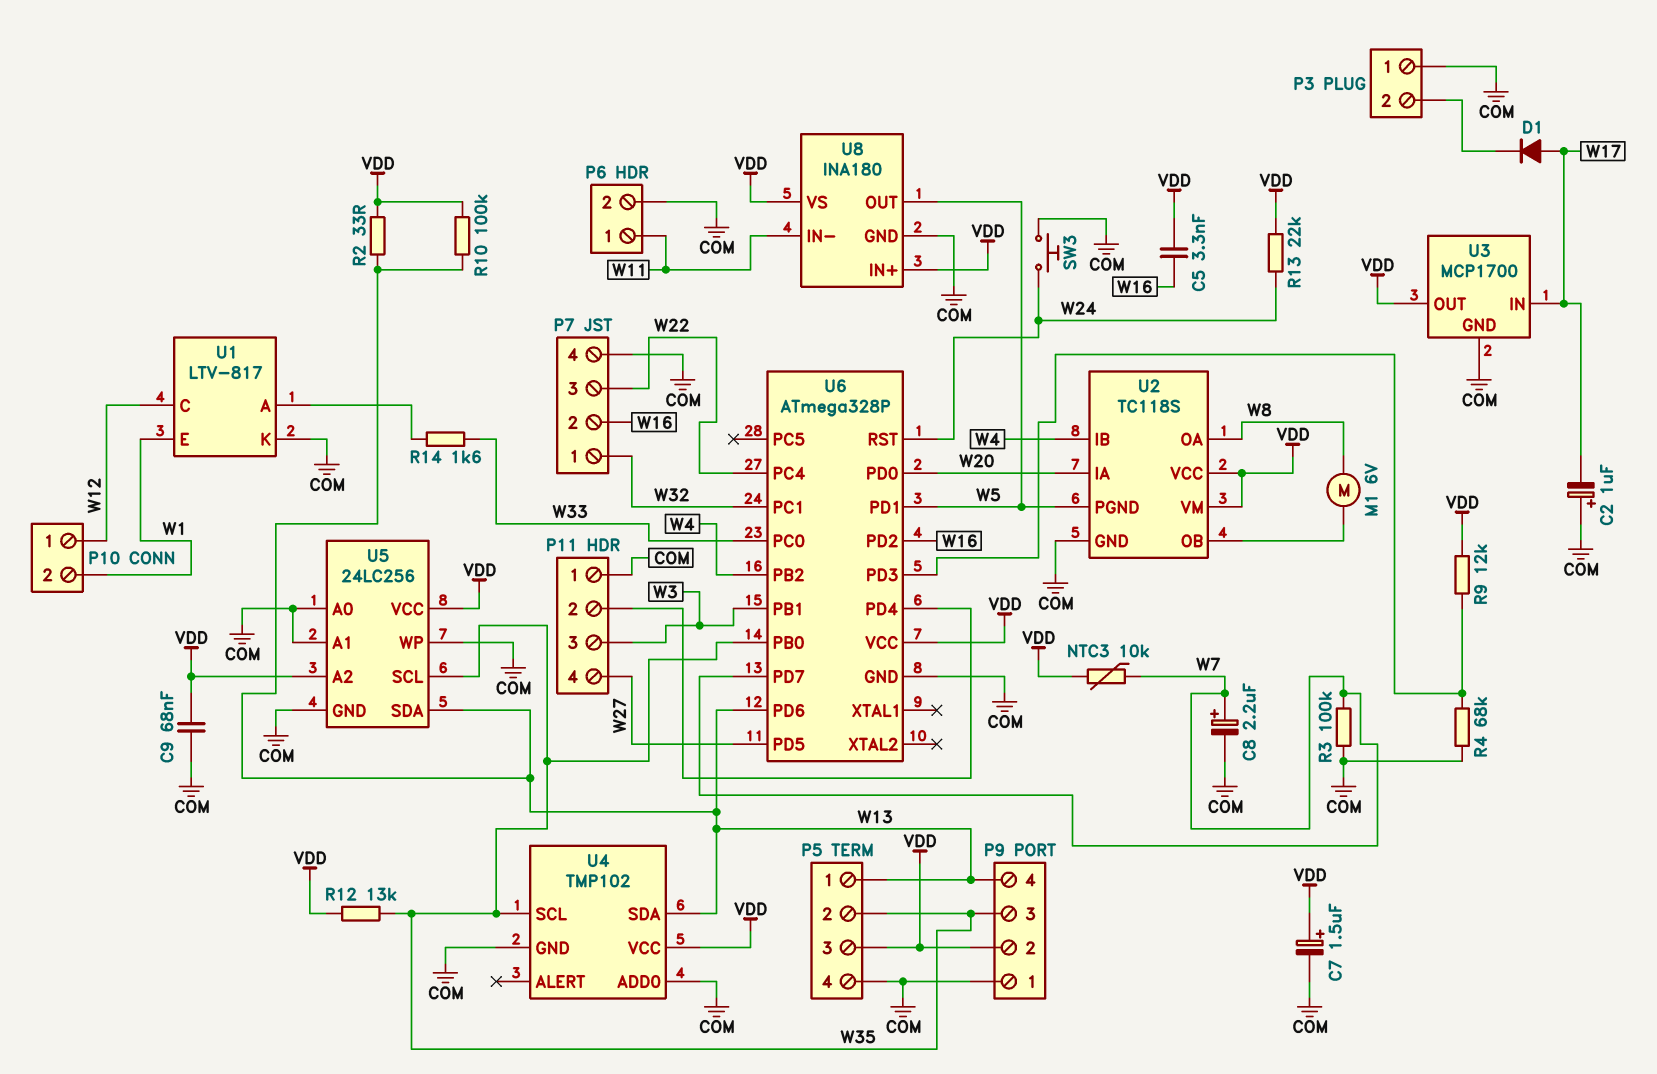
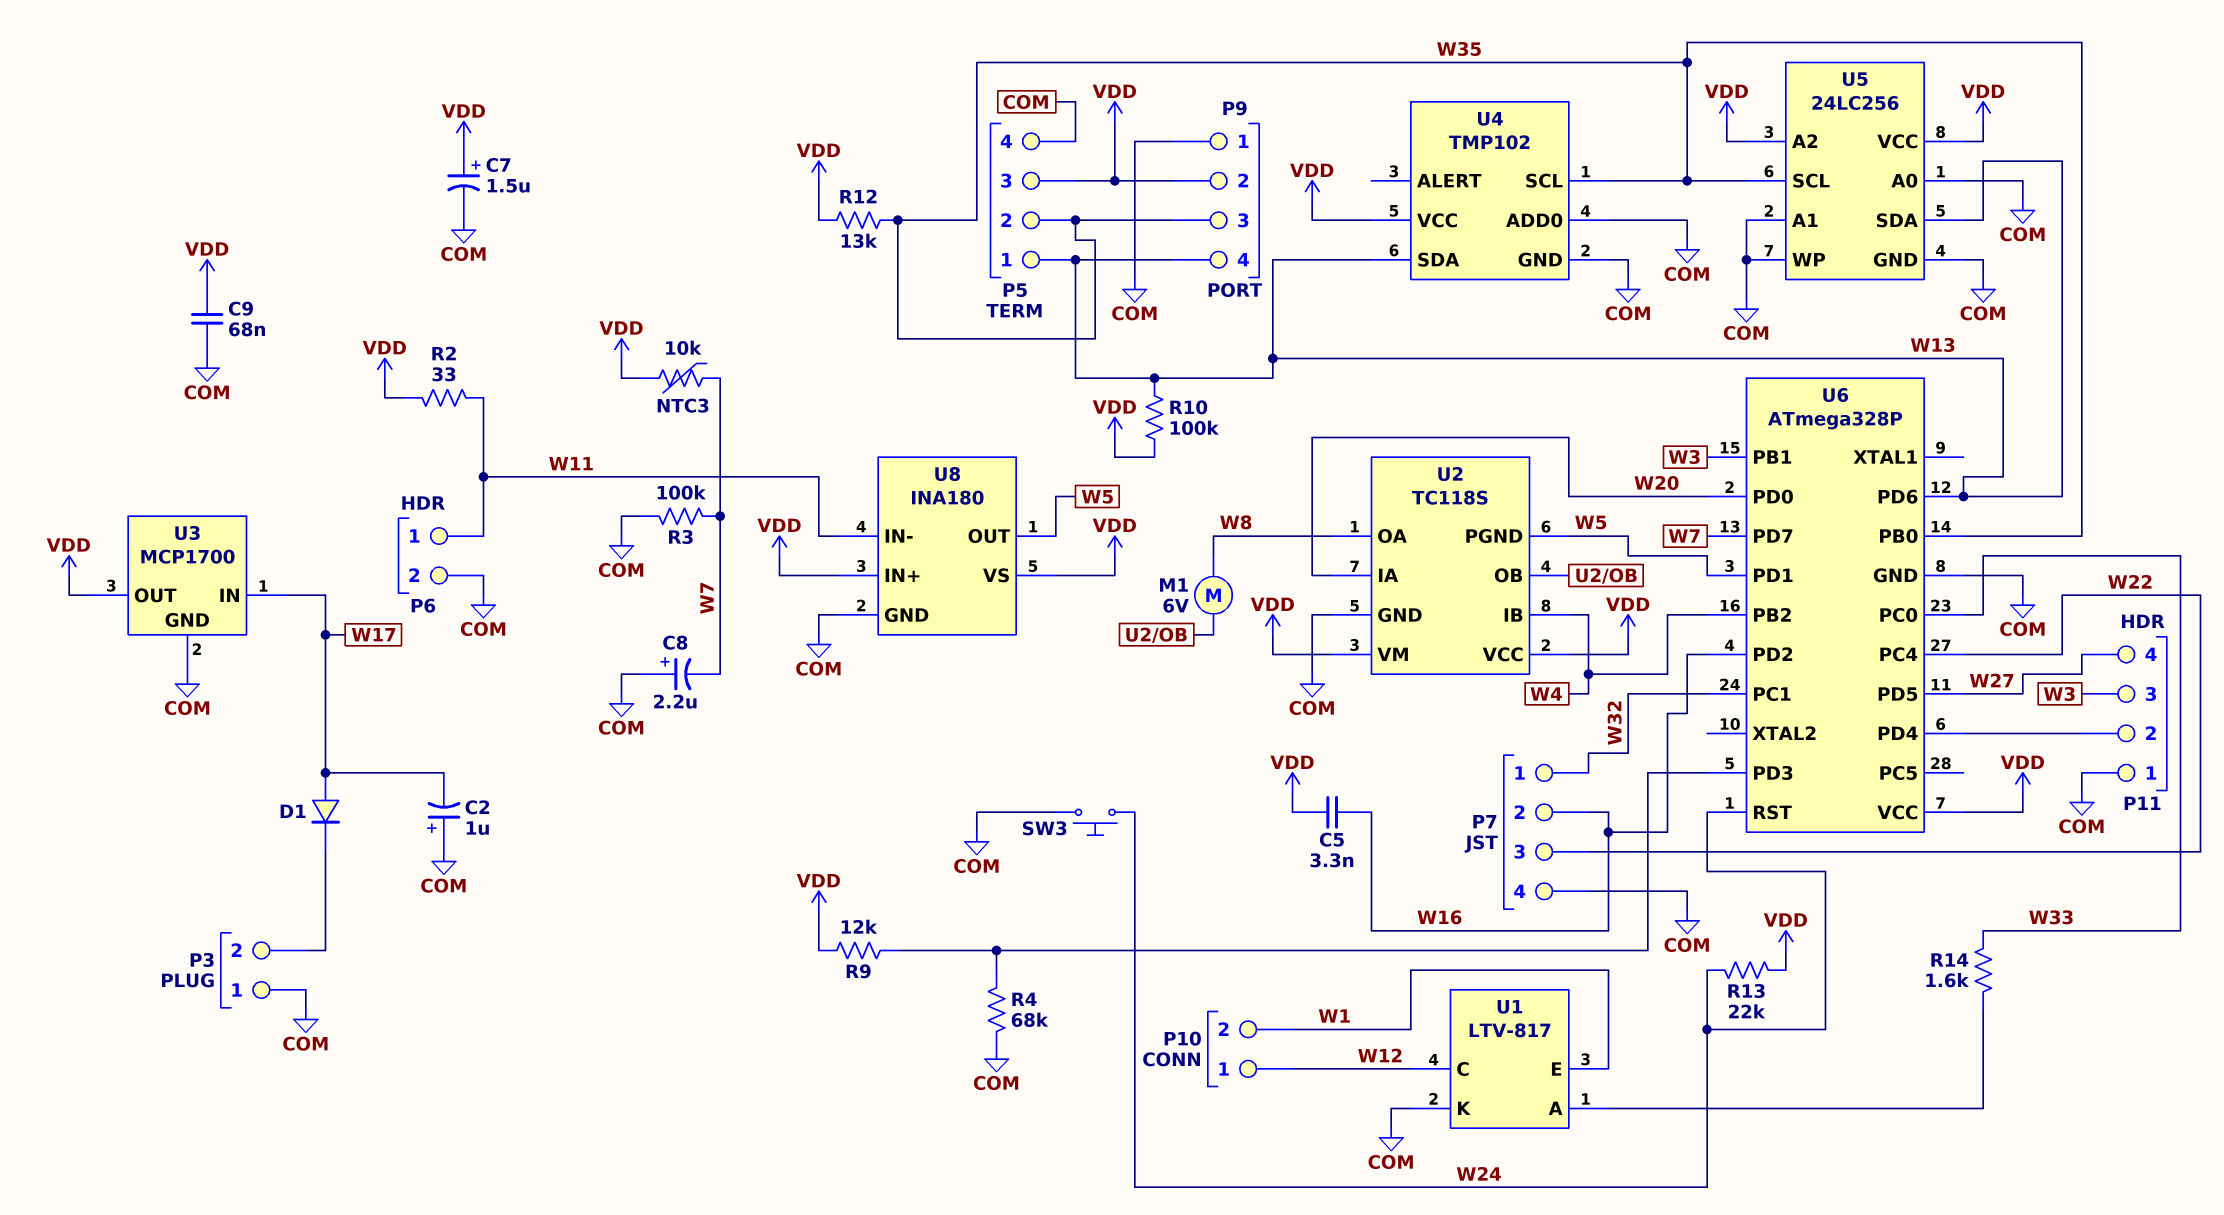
C8: 2.2uF (plus W7, minus COM) -> 2.2uF (plus COM, minus W7)
R2: 33 (VDD, W13) -> 33 (VDD, W11)

